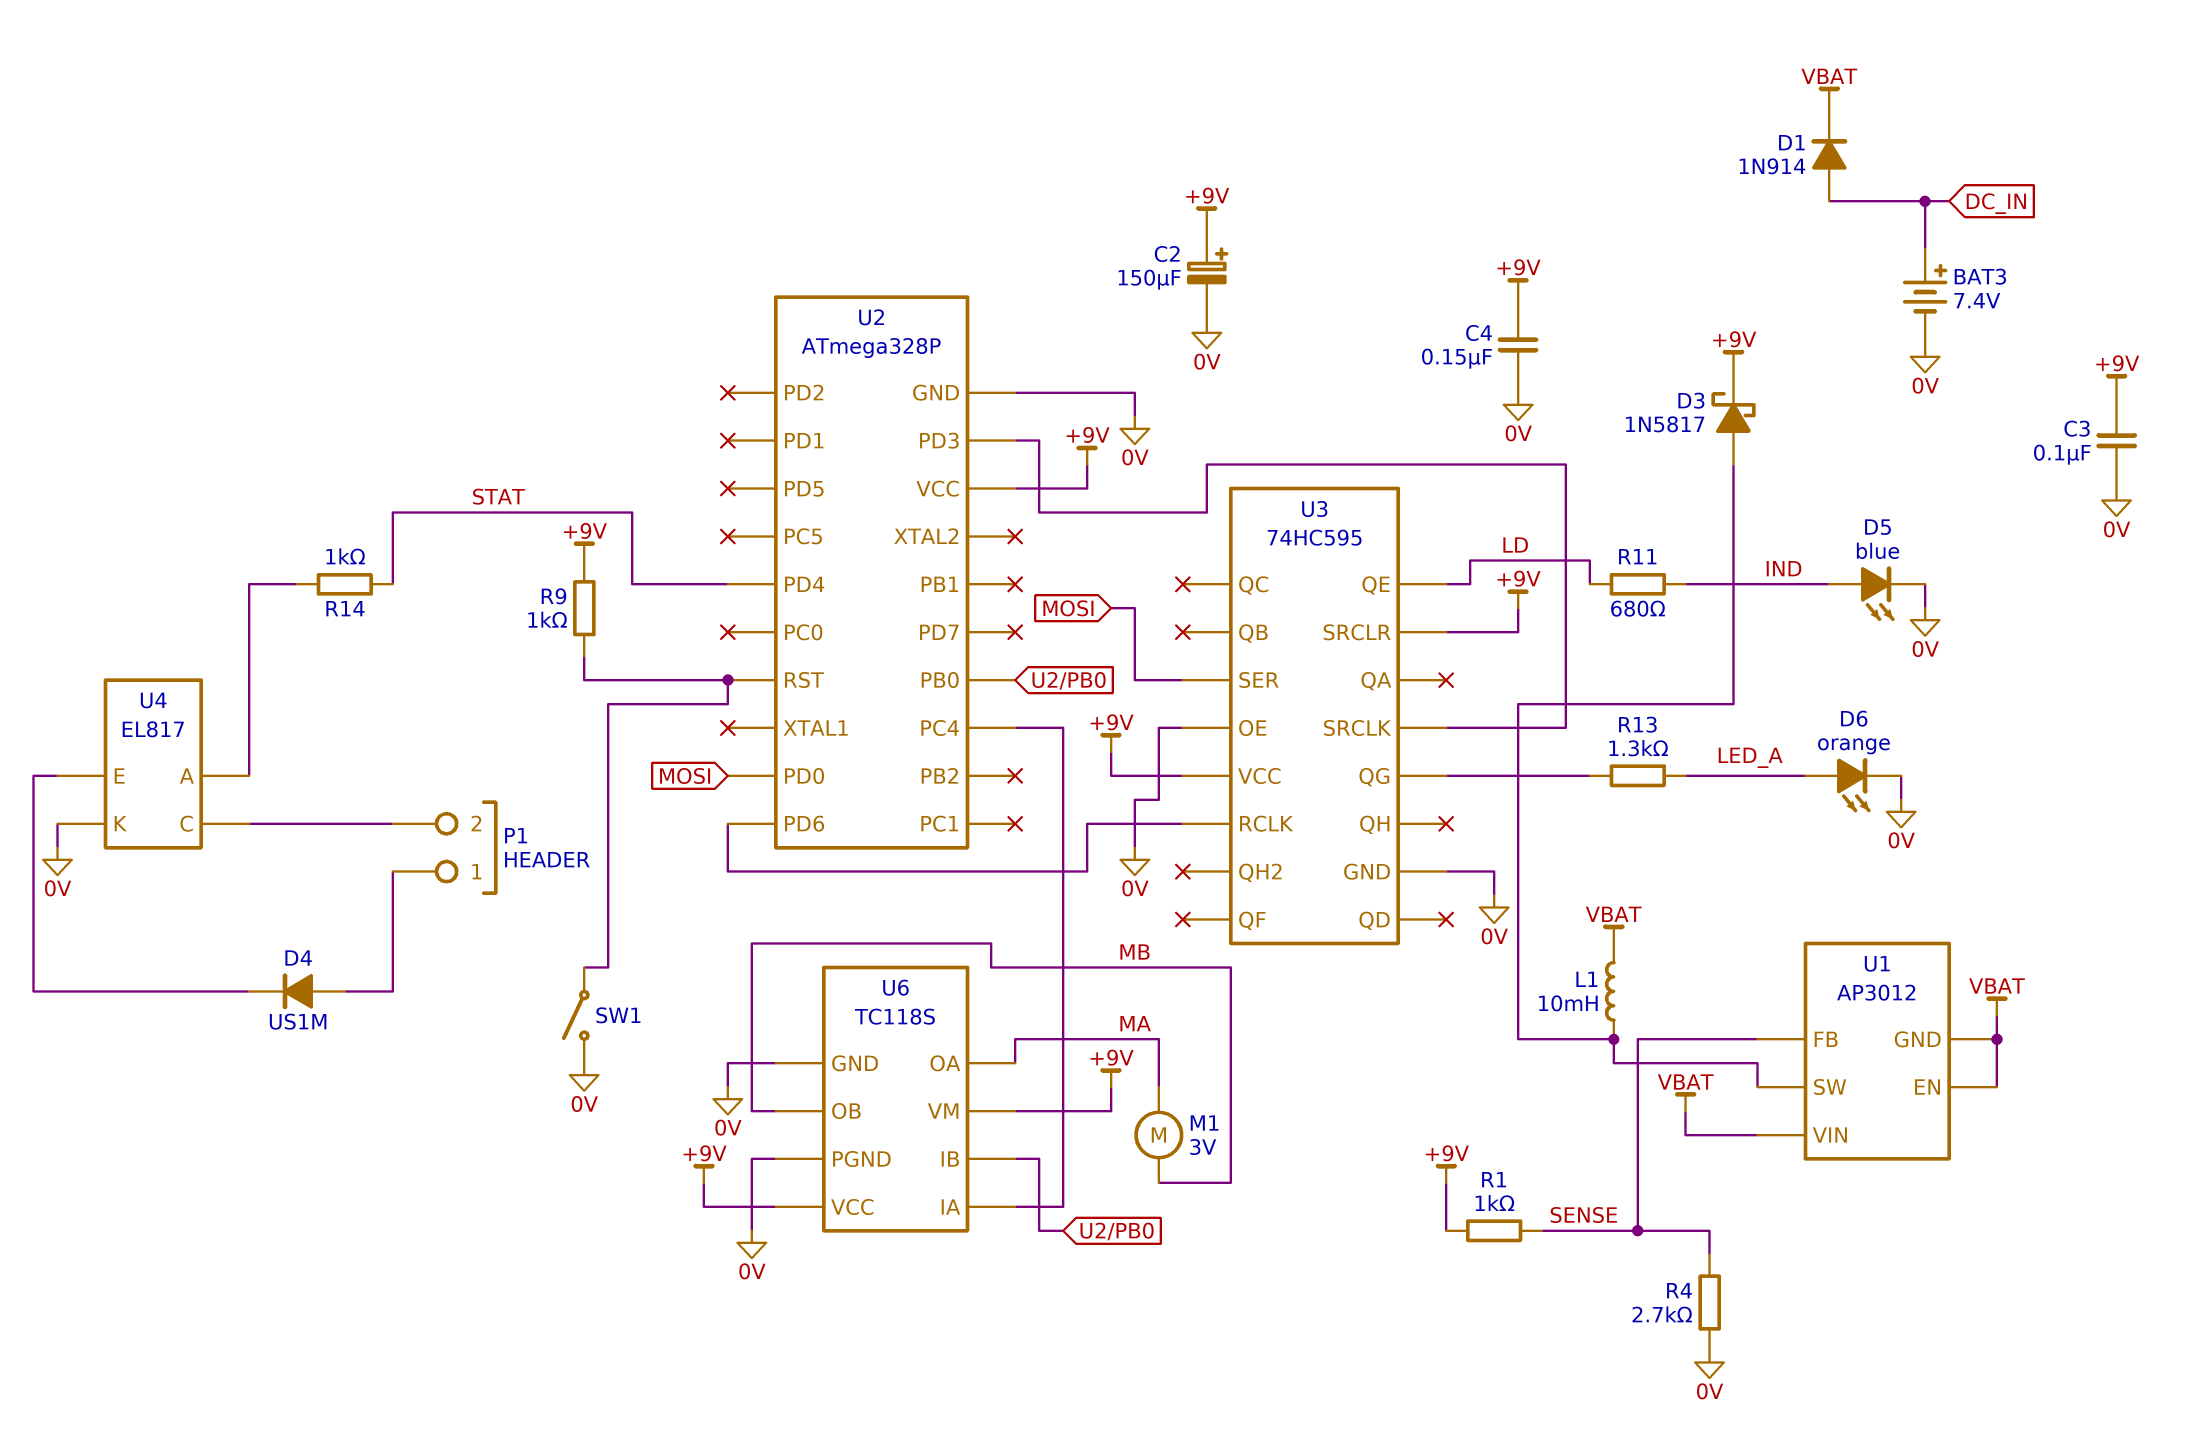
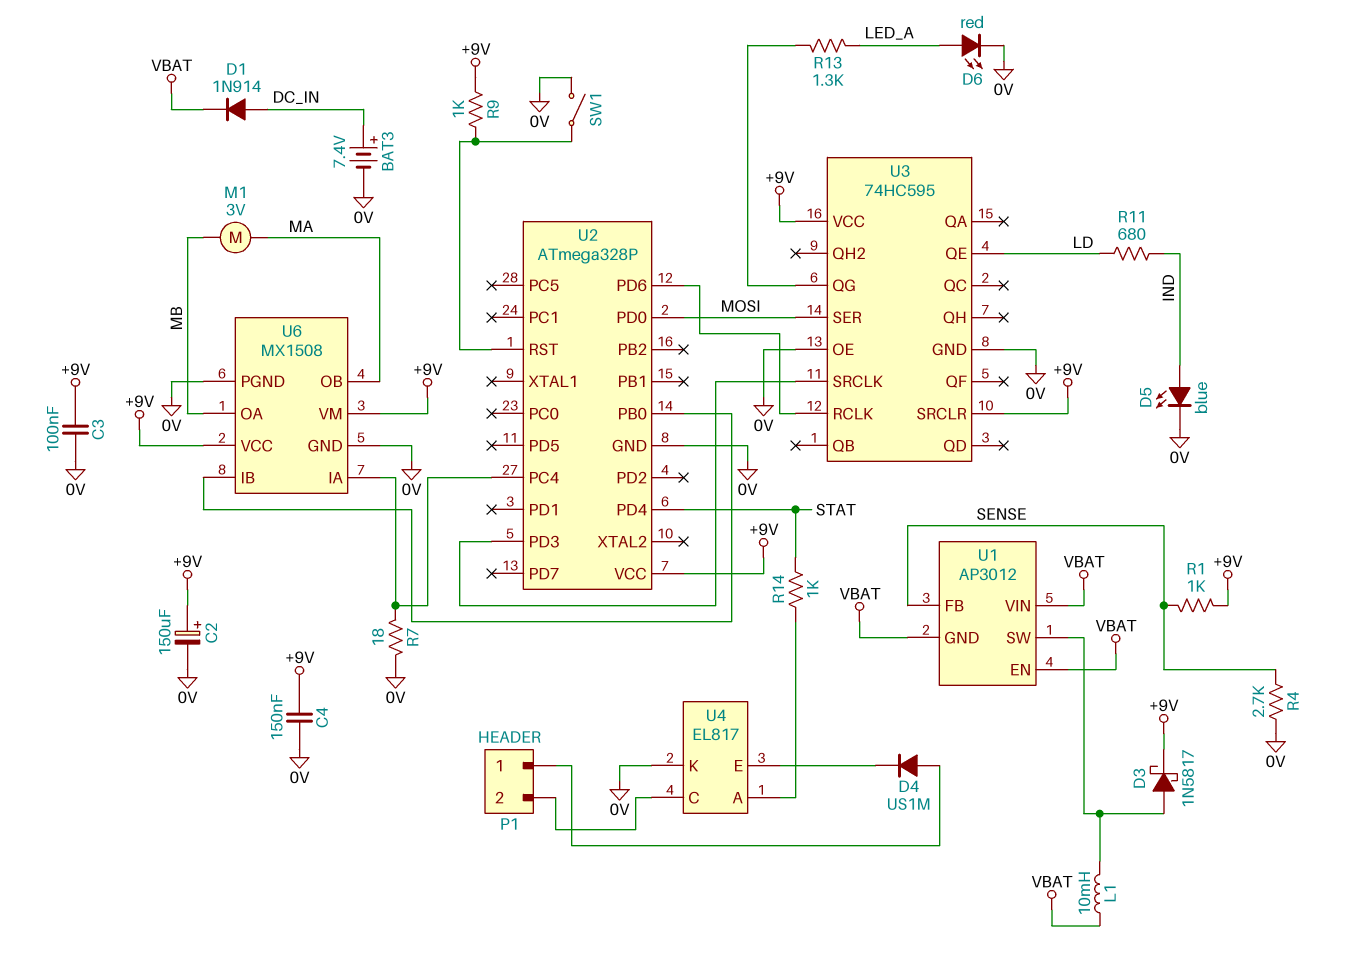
D6: LED orange (A LED_A, K 0V) -> LED red (A LED_A, K 0V)
R7: none -> 18 (0V, U2/PC4)
U6: TC118S -> MX1508
U6 pin OA: MA -> MB
U6 pin OB: MB -> MA

